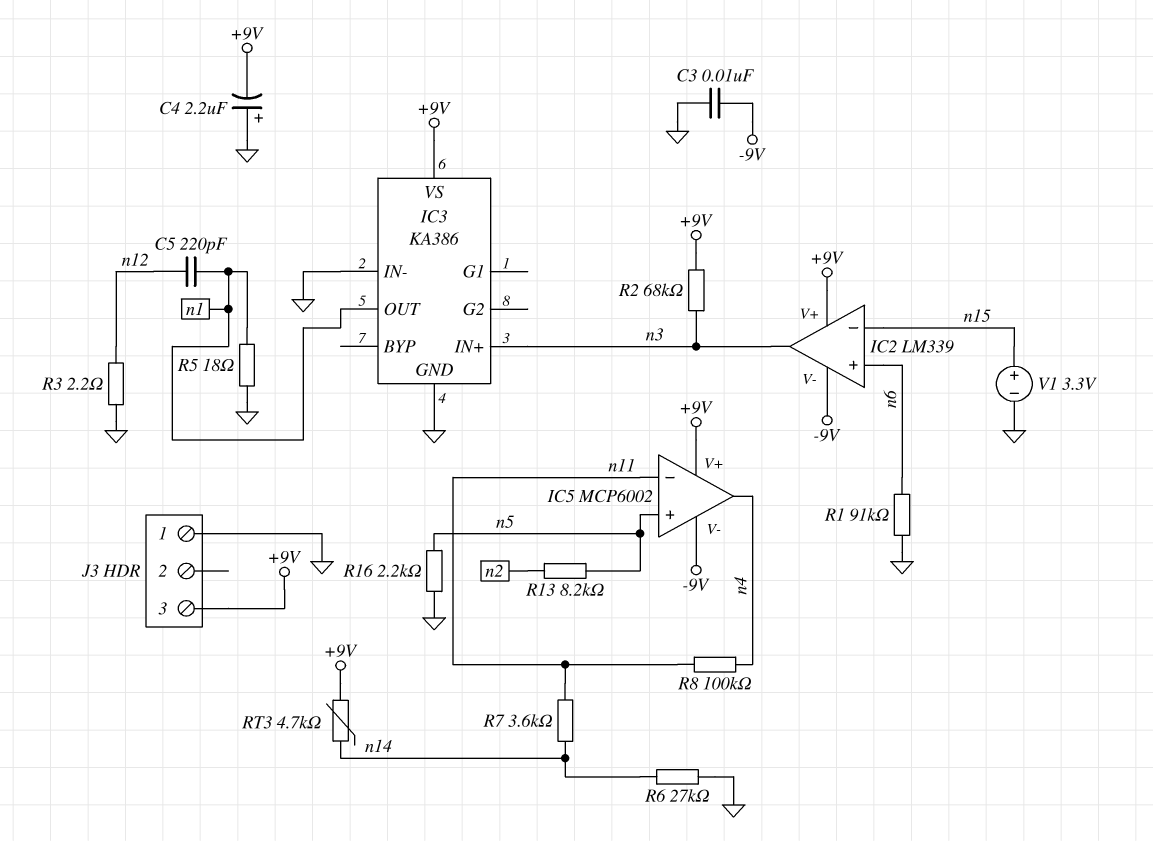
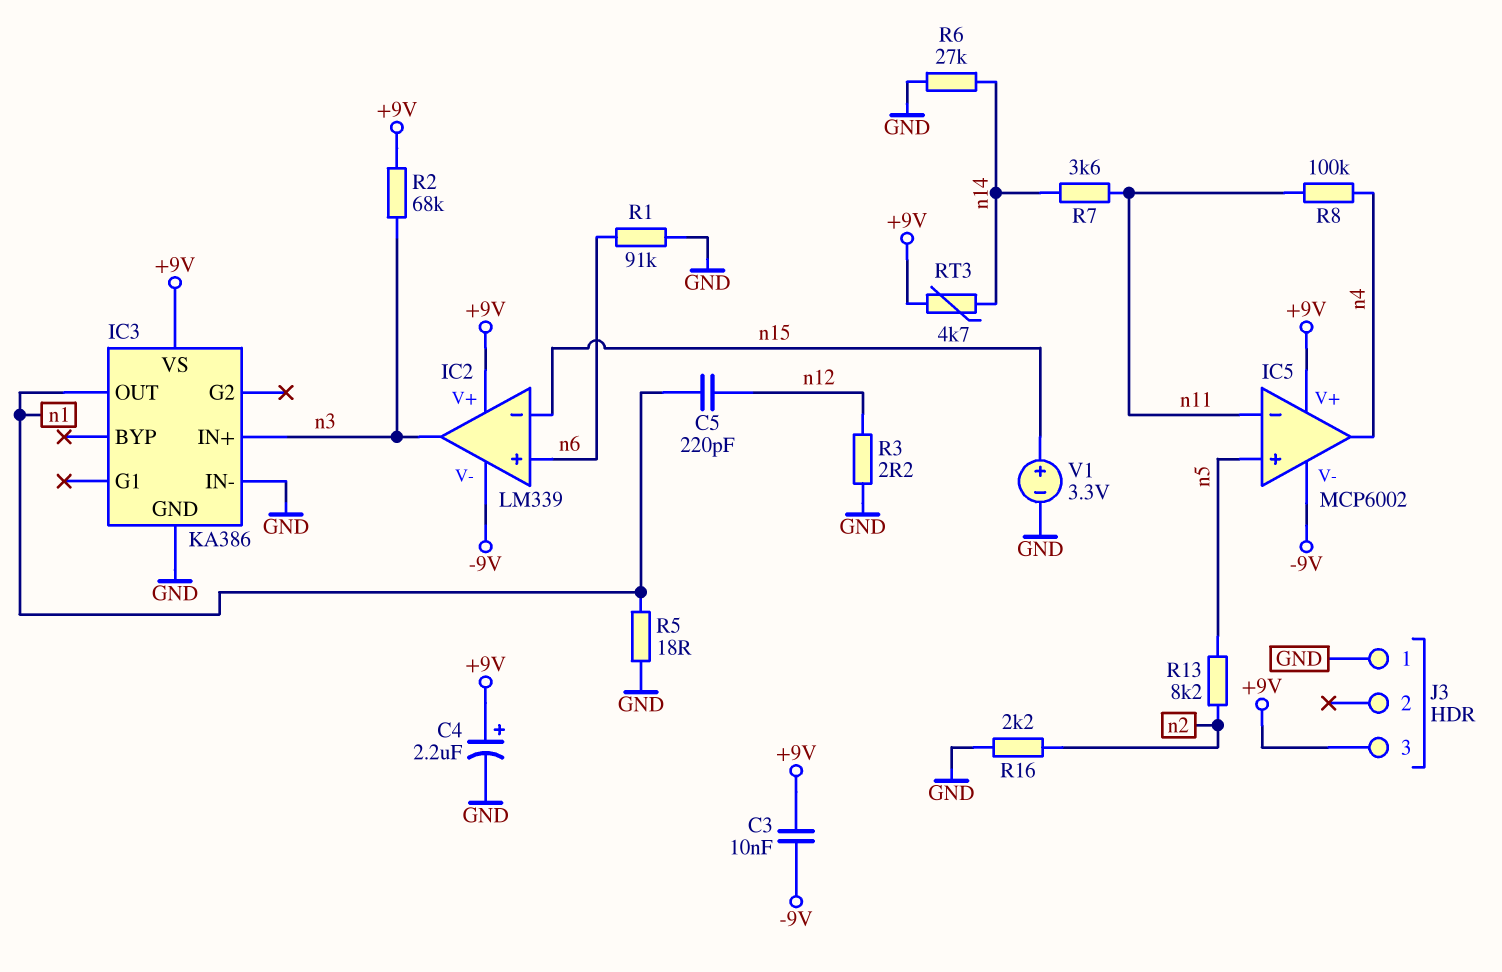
C3: 10nF (-9V, GND) -> 10nF (+9V, -9V)
C4: 2.2uF (plus GND, minus +9V) -> 2.2uF (plus +9V, minus GND)
R16: 2.2k (GND, n5) -> 2.2k (GND, n2)

